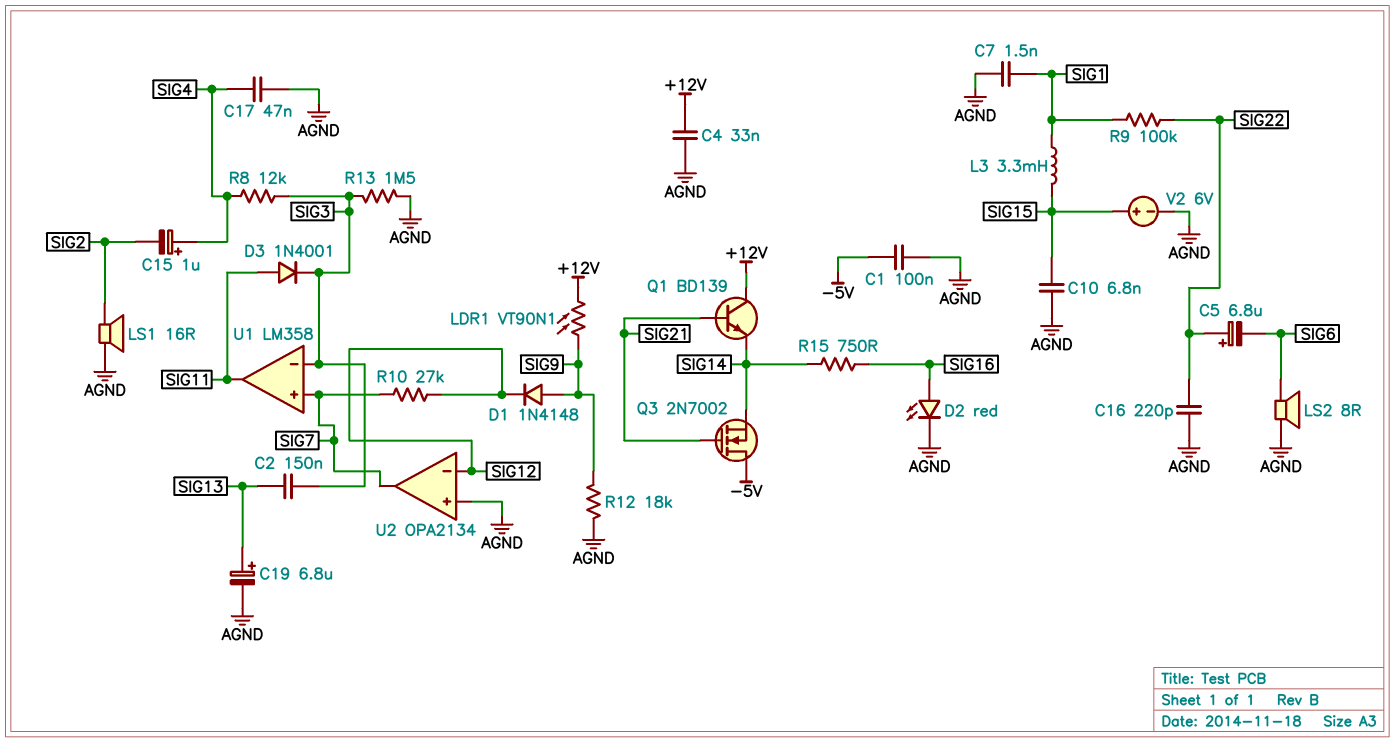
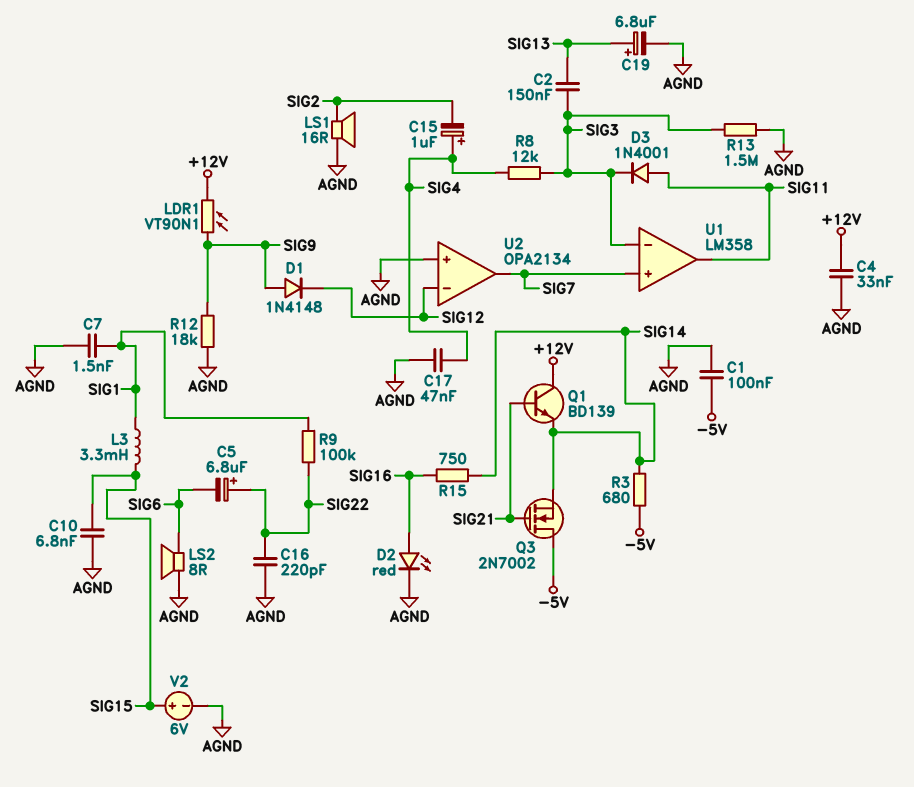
R3: none -> 680 (-5V, SIG14)
R10: 27k (SIG7, SIG12) -> none

